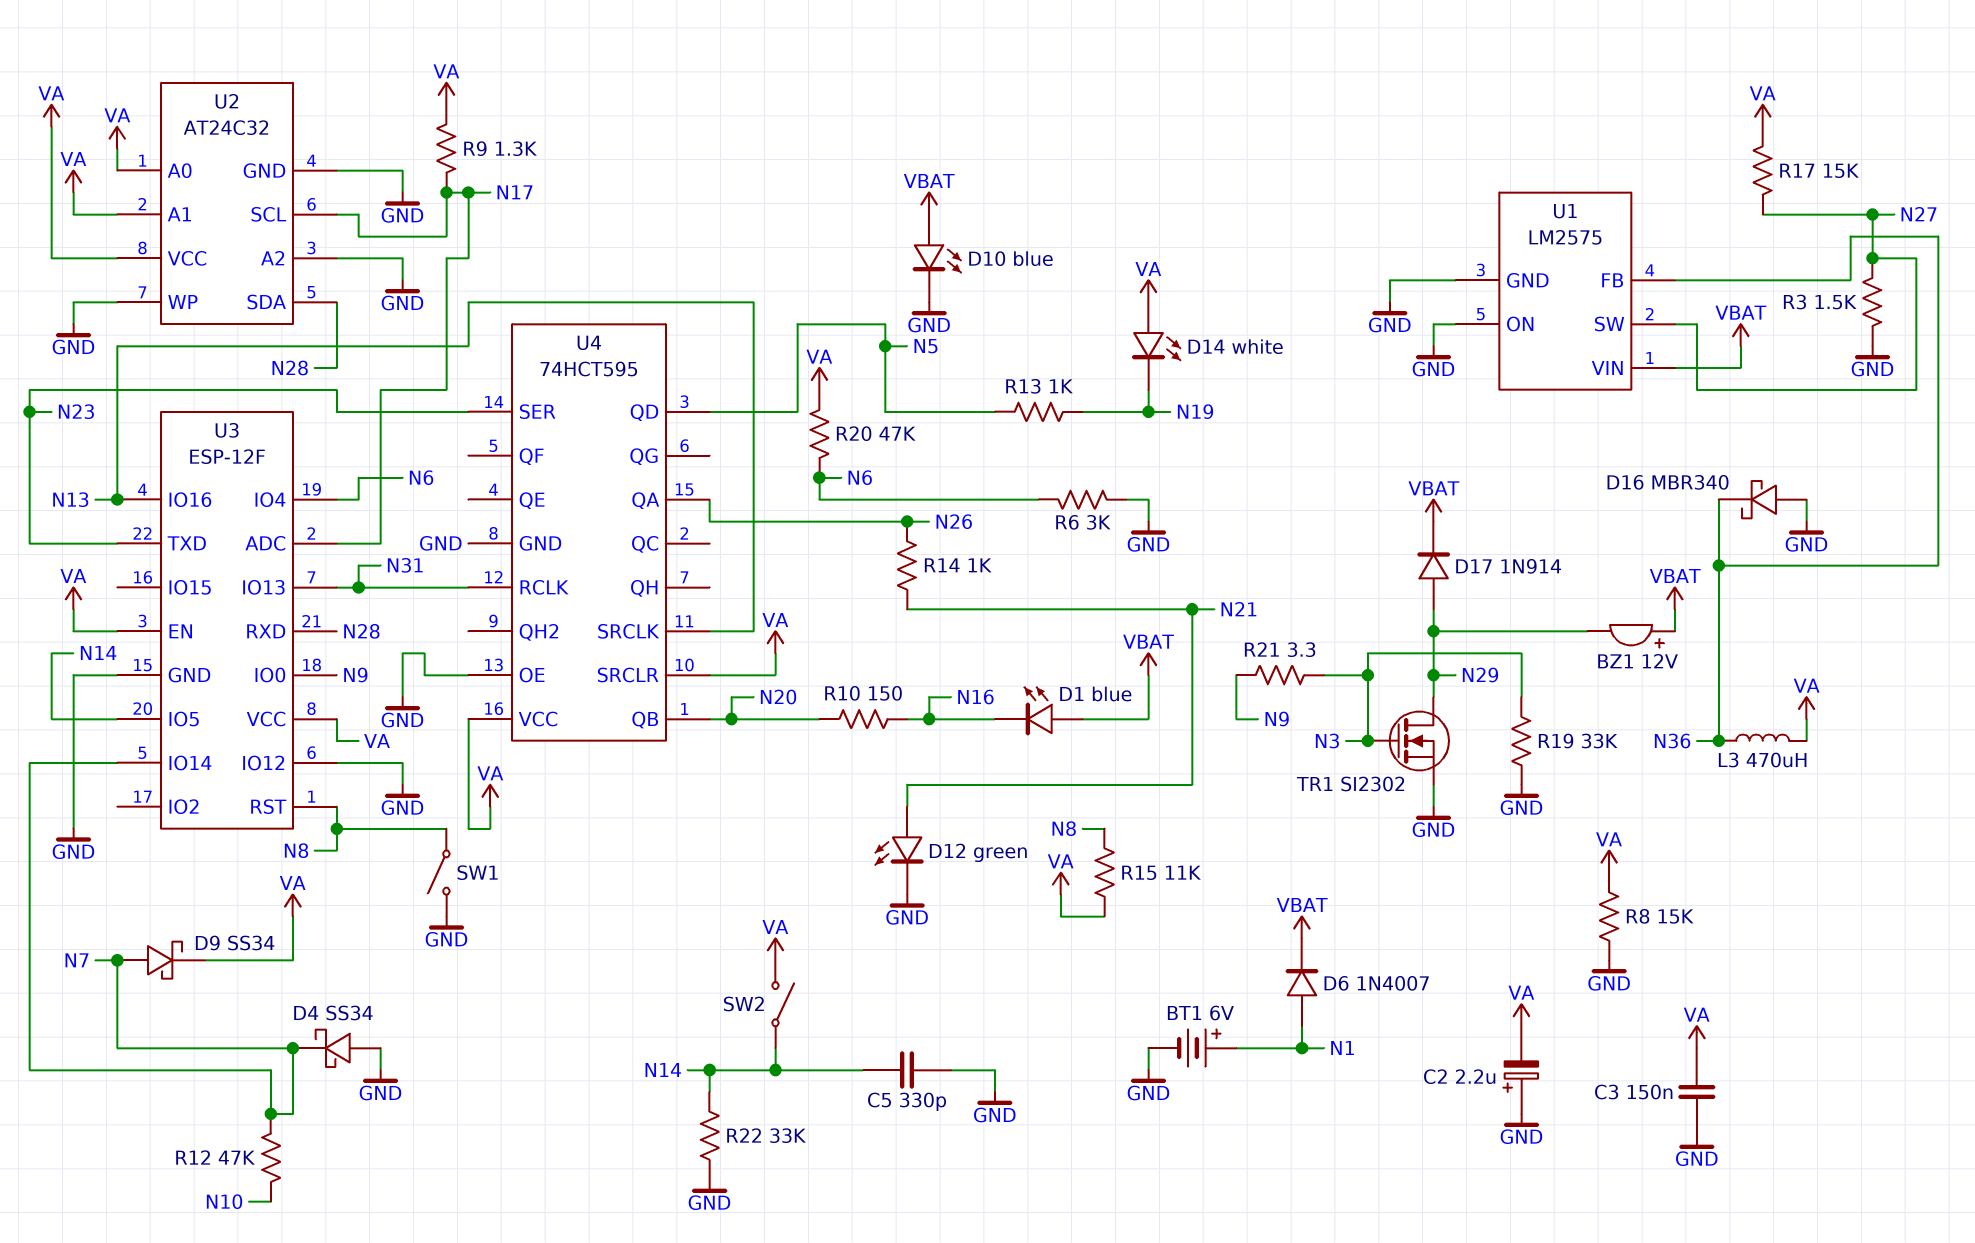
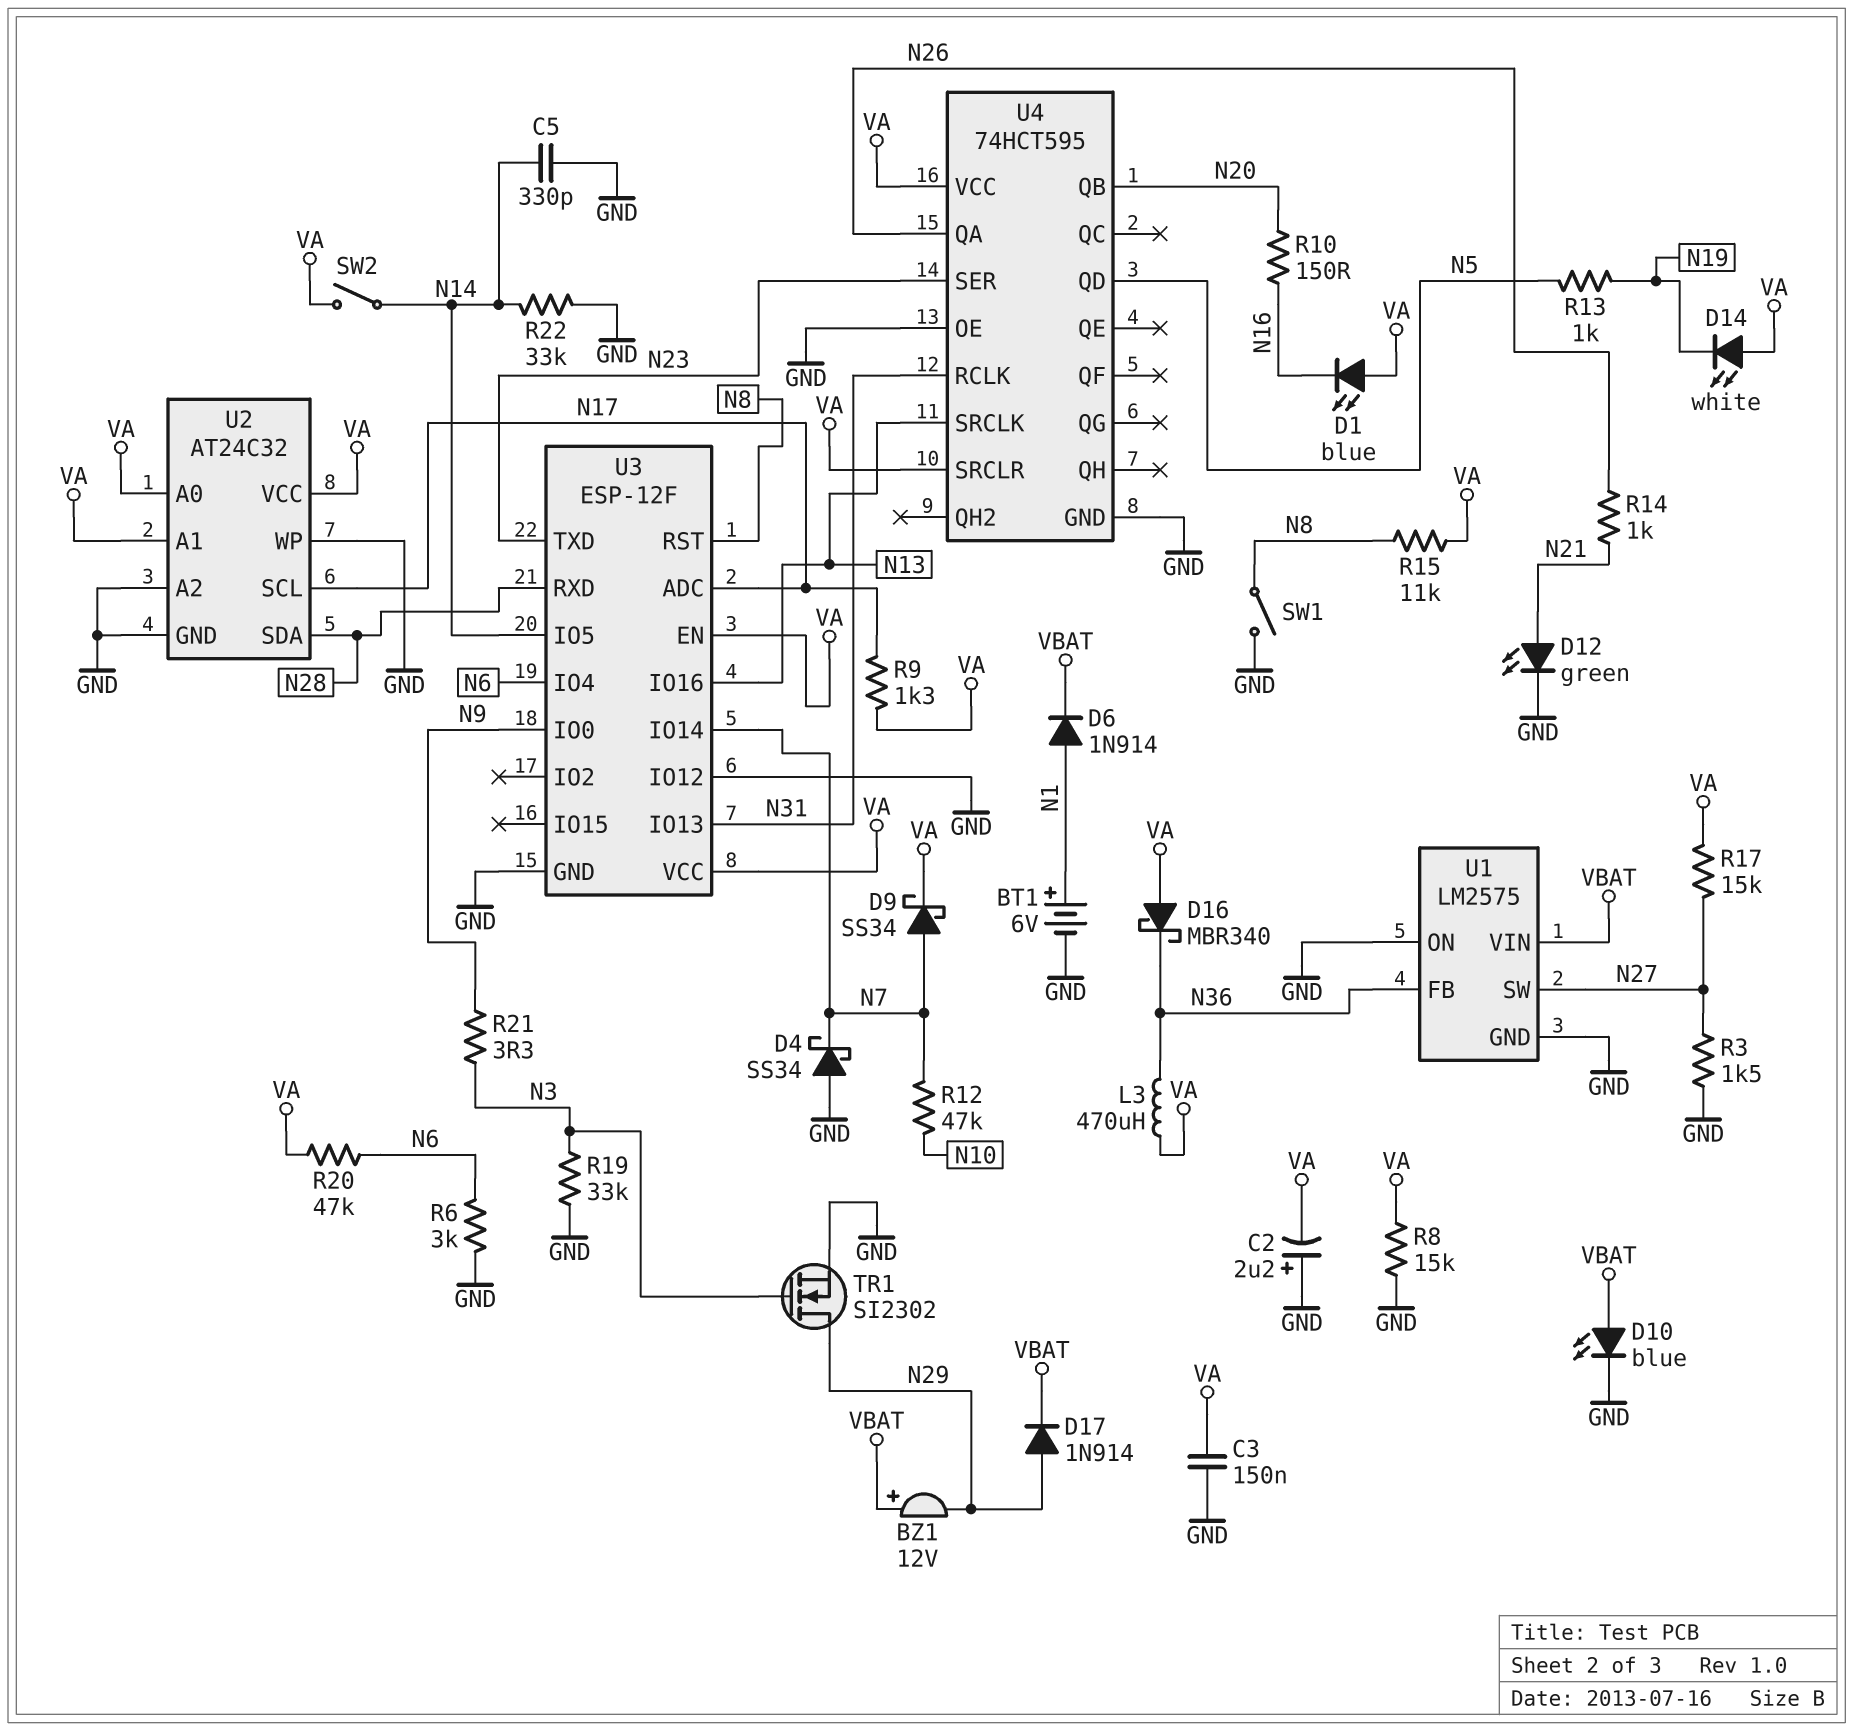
D1: LED blue (A VBAT, K N16) -> LED blue (A VA, K N16)
D6: diode 1N4007 (A N1, K VBAT) -> diode 1N914 (A N1, K VBAT)
D16: schottky MBR340 (A GND, K N36) -> schottky MBR340 (A VA, K N36)

